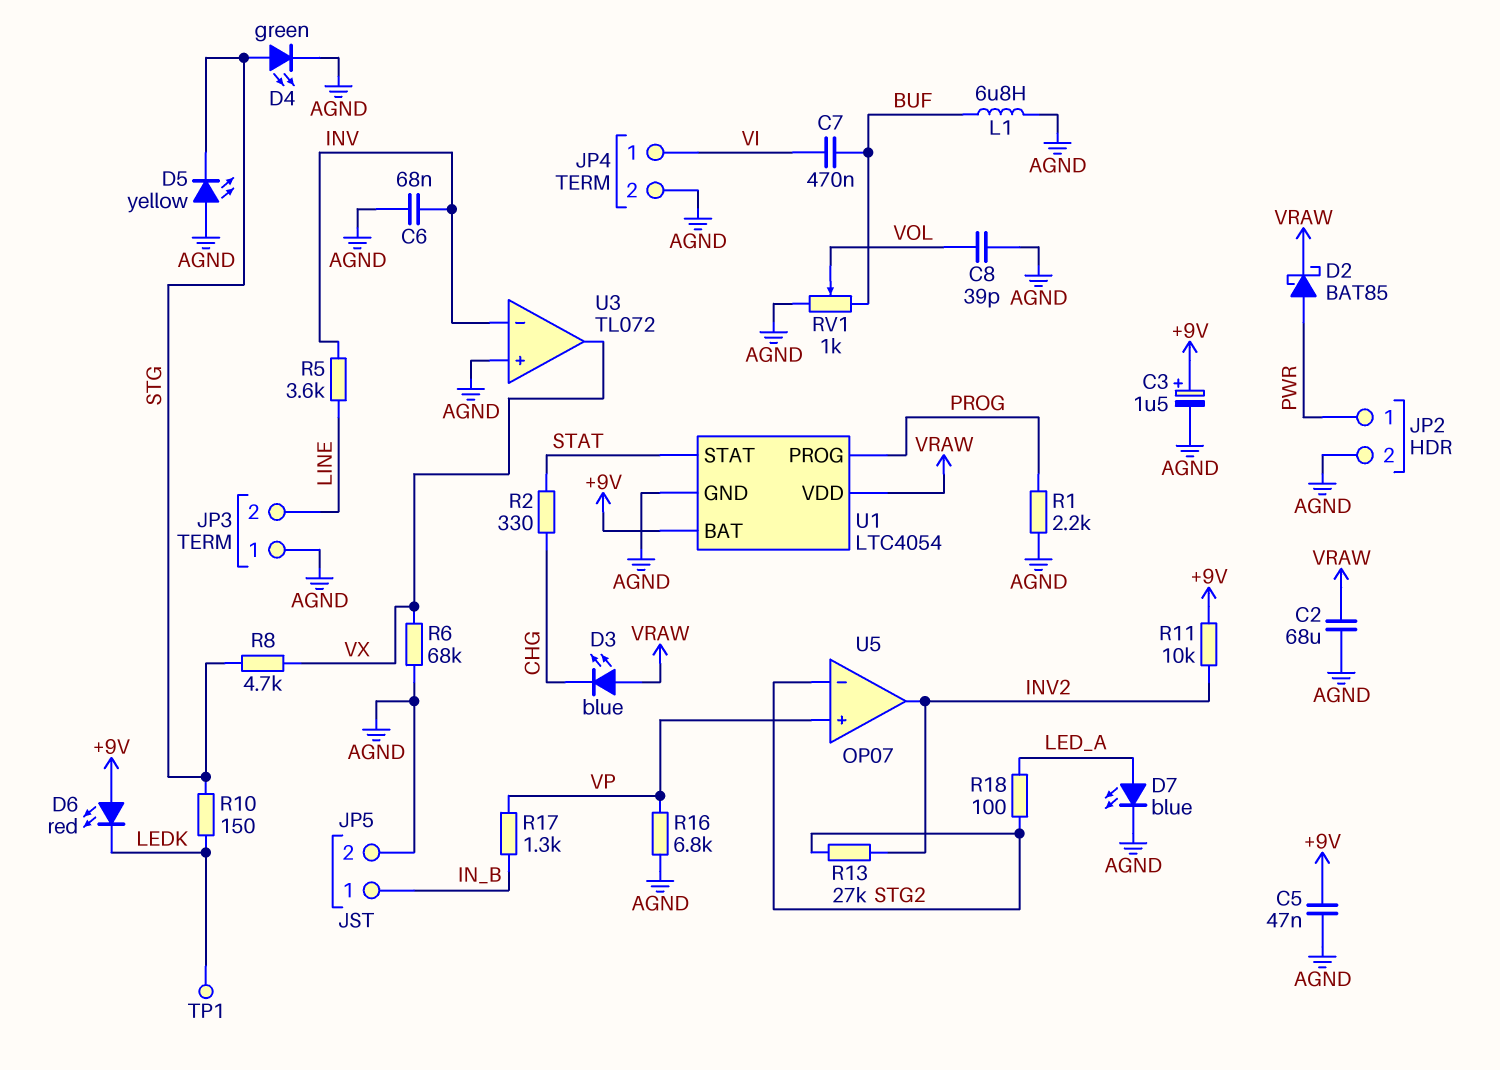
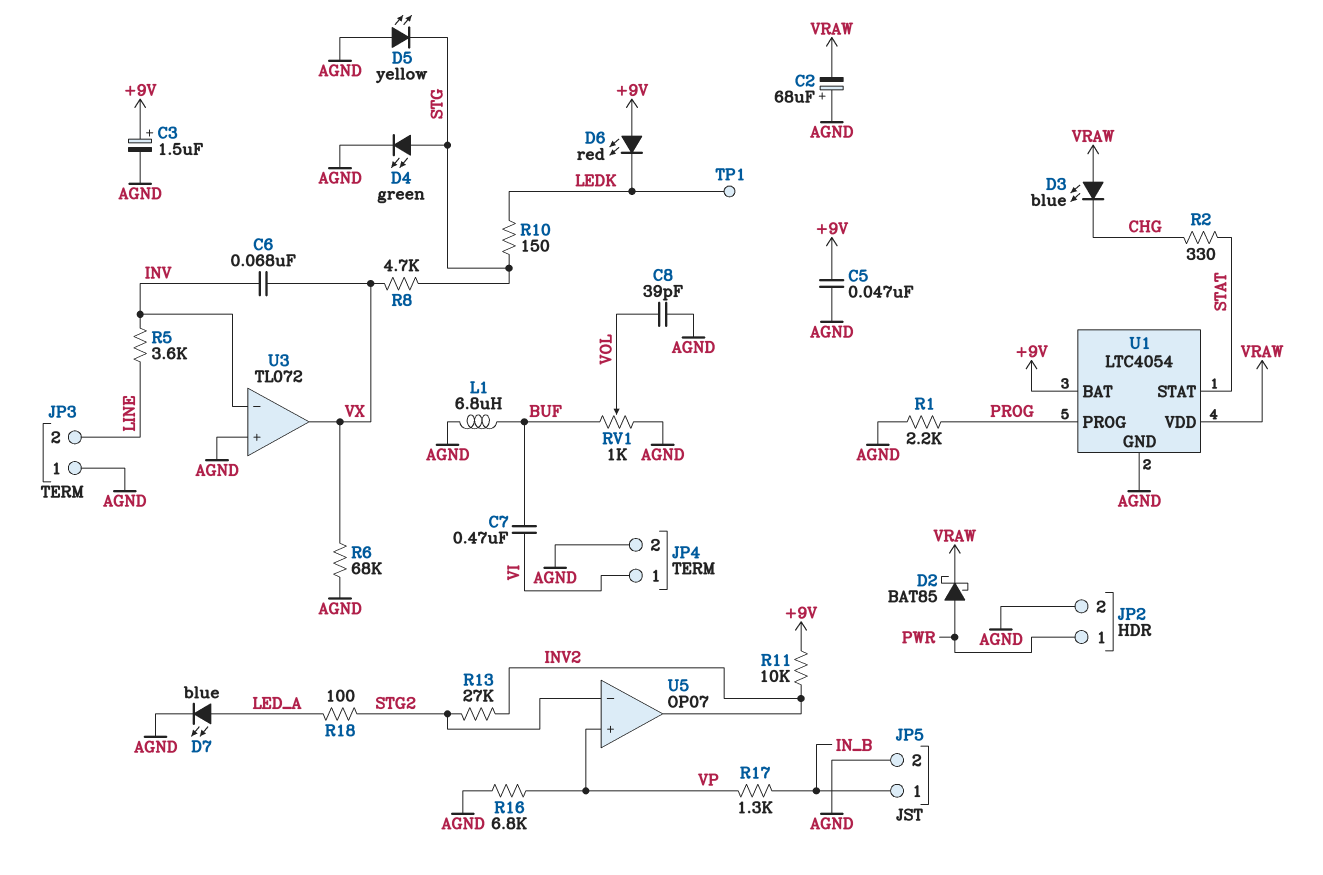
C2: 68uF (AGND, VRAW) -> 68uF (plus AGND, minus VRAW)
C6: 68nF (AGND, INV) -> 68nF (INV, VX)

